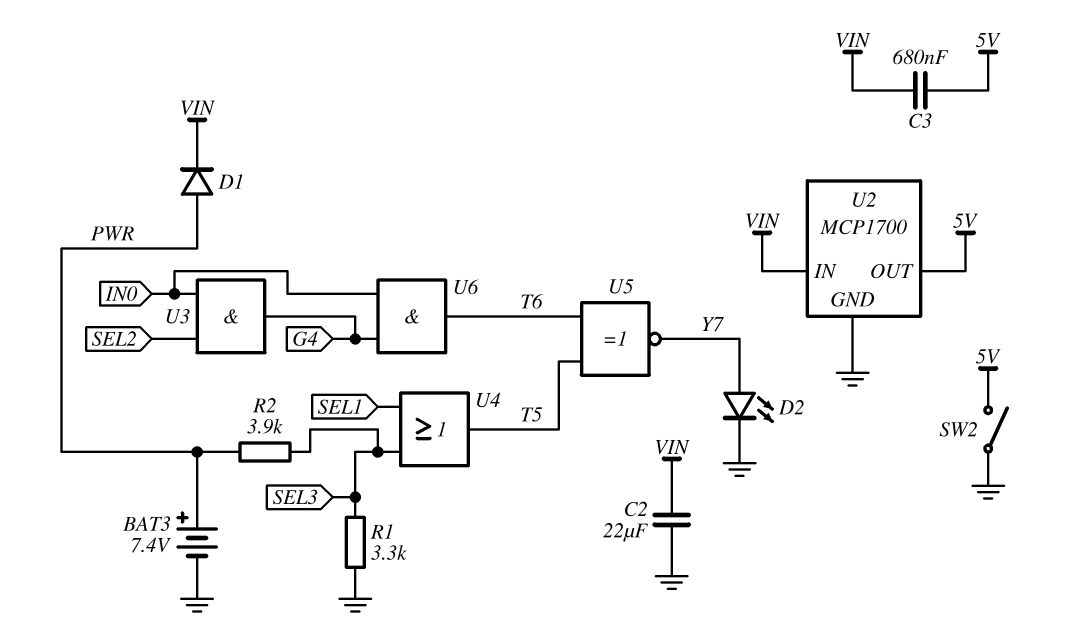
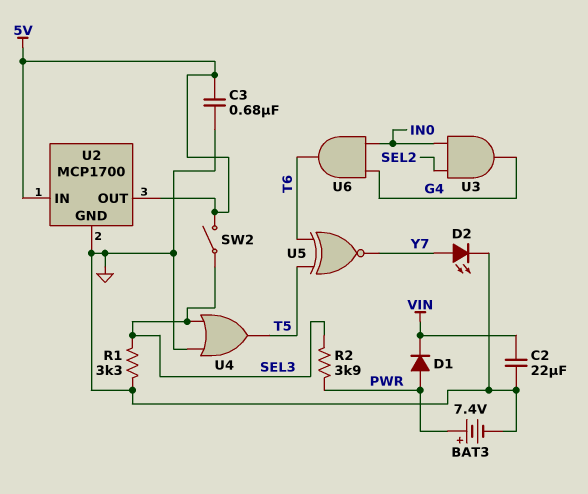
C3: 680nF (5V, VIN) -> 680nF (5V, GND)
SW2: switch (5V, GND) -> switch (5V, SEL3)
U2 pin IN: VIN -> 5V
U4: OR (in SEL1, in SEL3, out T5) -> OR (in GND, in SEL3, out T5)

